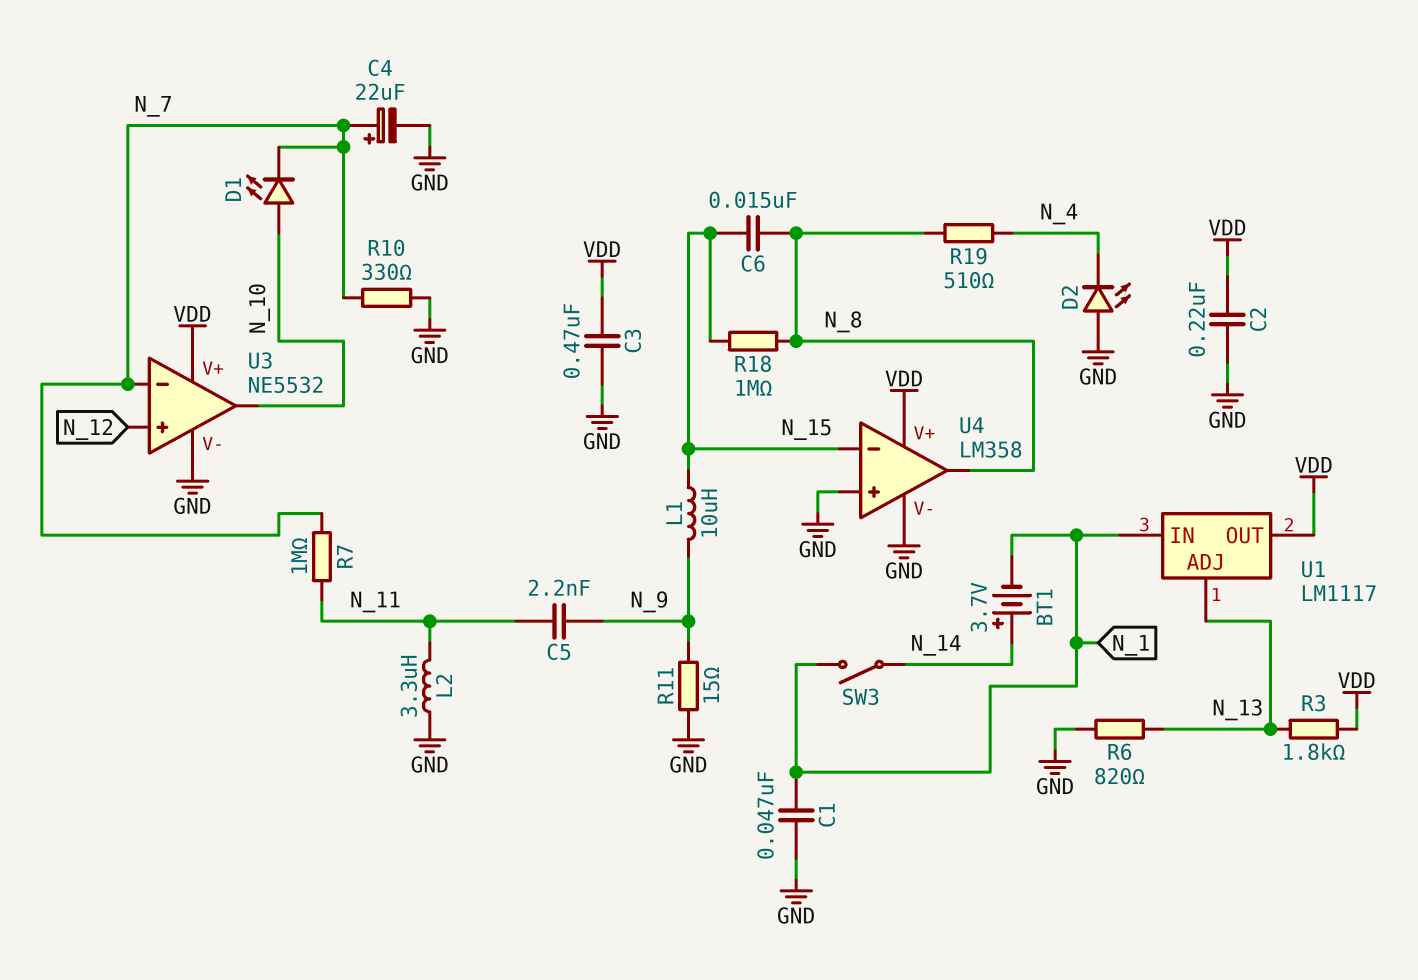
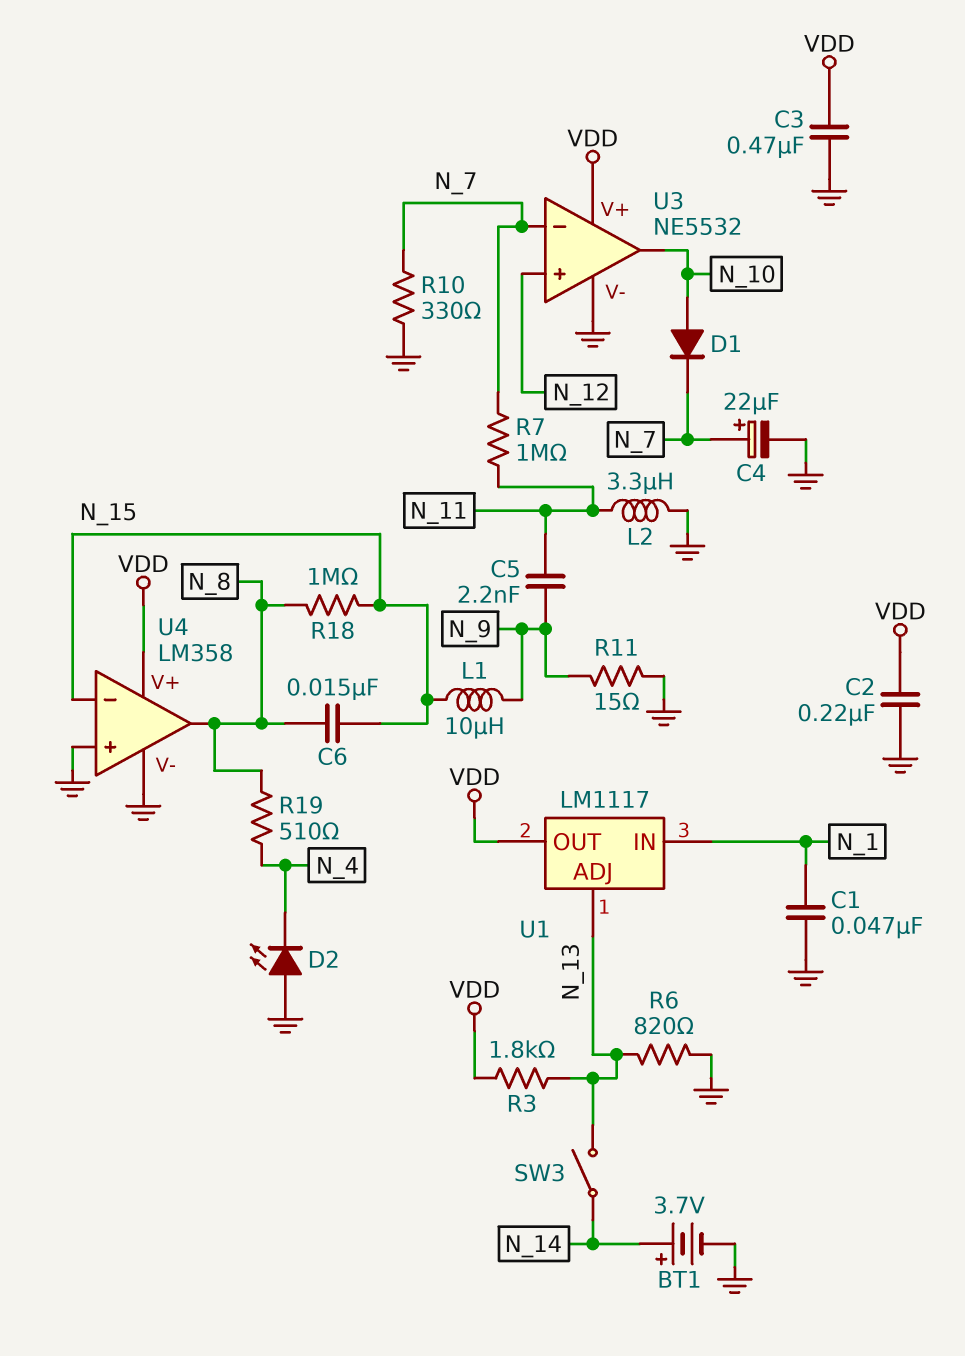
BT1: 3.7V (plus N_14, minus N_1) -> 3.7V (plus N_14, minus GND)
D1: LED (A N_10, K N_7) -> diode (A N_10, K N_7)
SW3: switch (N_1, N_14) -> switch (N_13, N_14)

